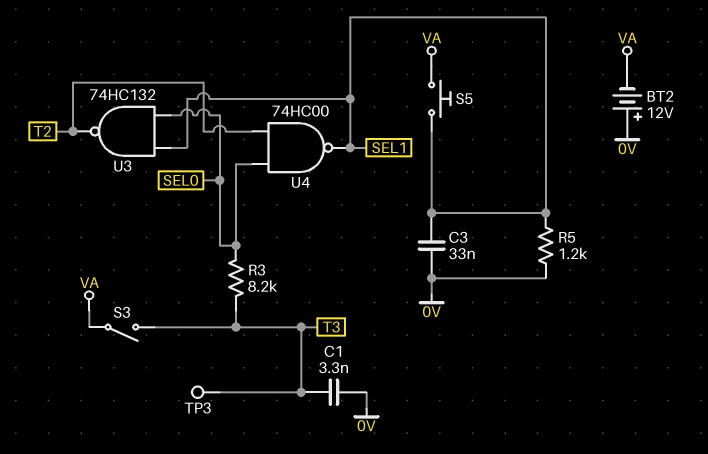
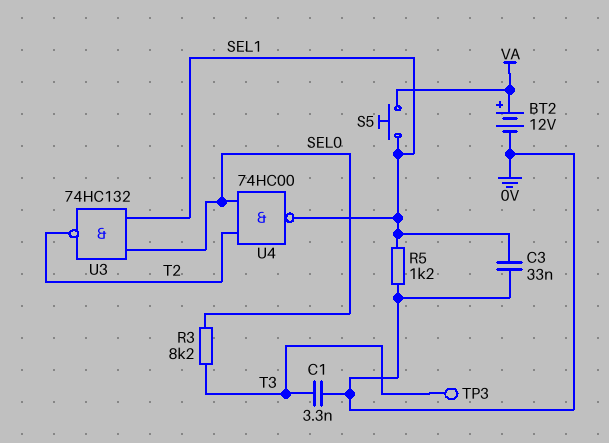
BT2: 12V (plus 0V, minus VA) -> 12V (plus VA, minus 0V)
S3: switch (T3, VA) -> none

